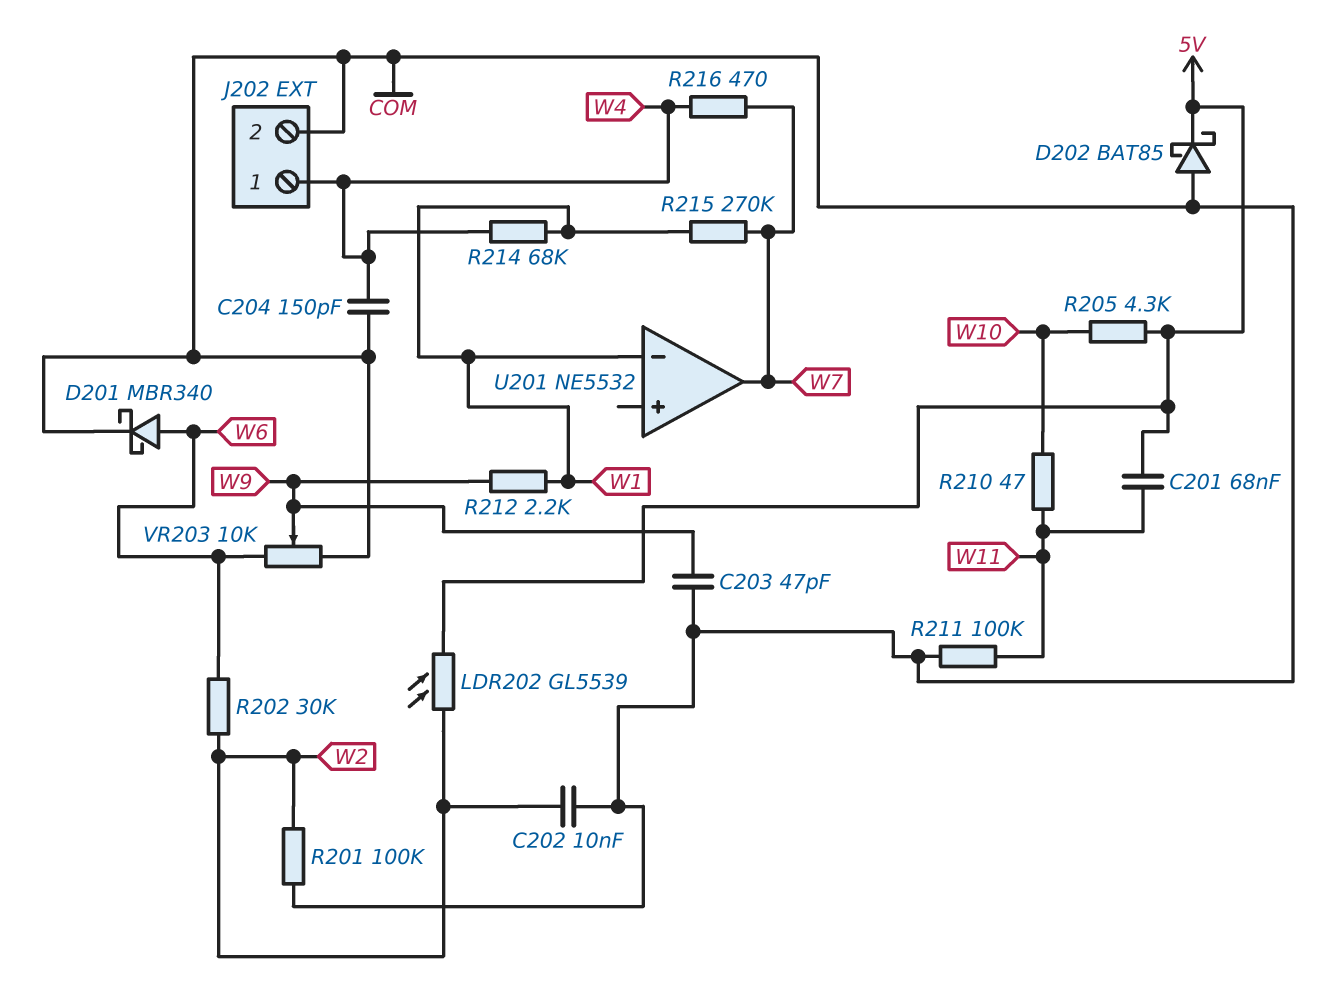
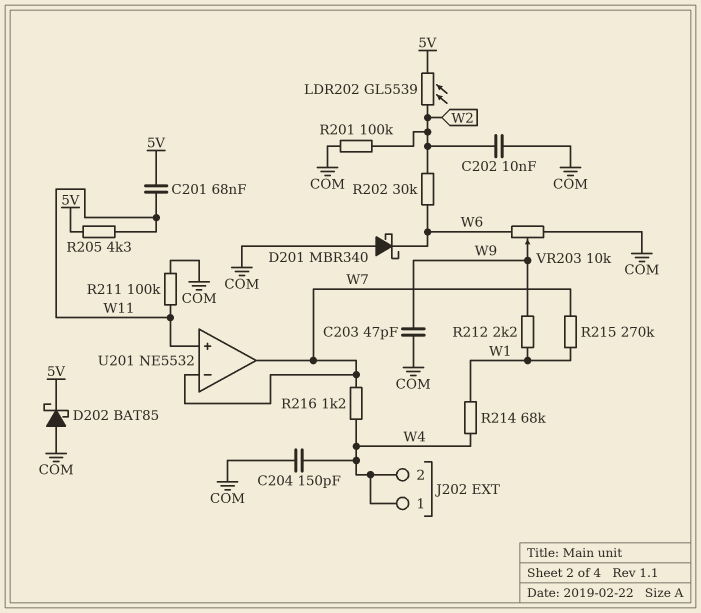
D201: schottky MBR340 (A W6, K COM) -> schottky MBR340 (A COM, K W6)
J202 pin 2: COM -> W4
R205: 4.3k (5V, W10) -> 4.3k (5V, W11)
R210: 47 (W10, W11) -> none
R216: 470 (W4, W7) -> 1.2k (W4, W7)
U201 pin in+: none -> W11
U201 pin in-: W1 -> W7

